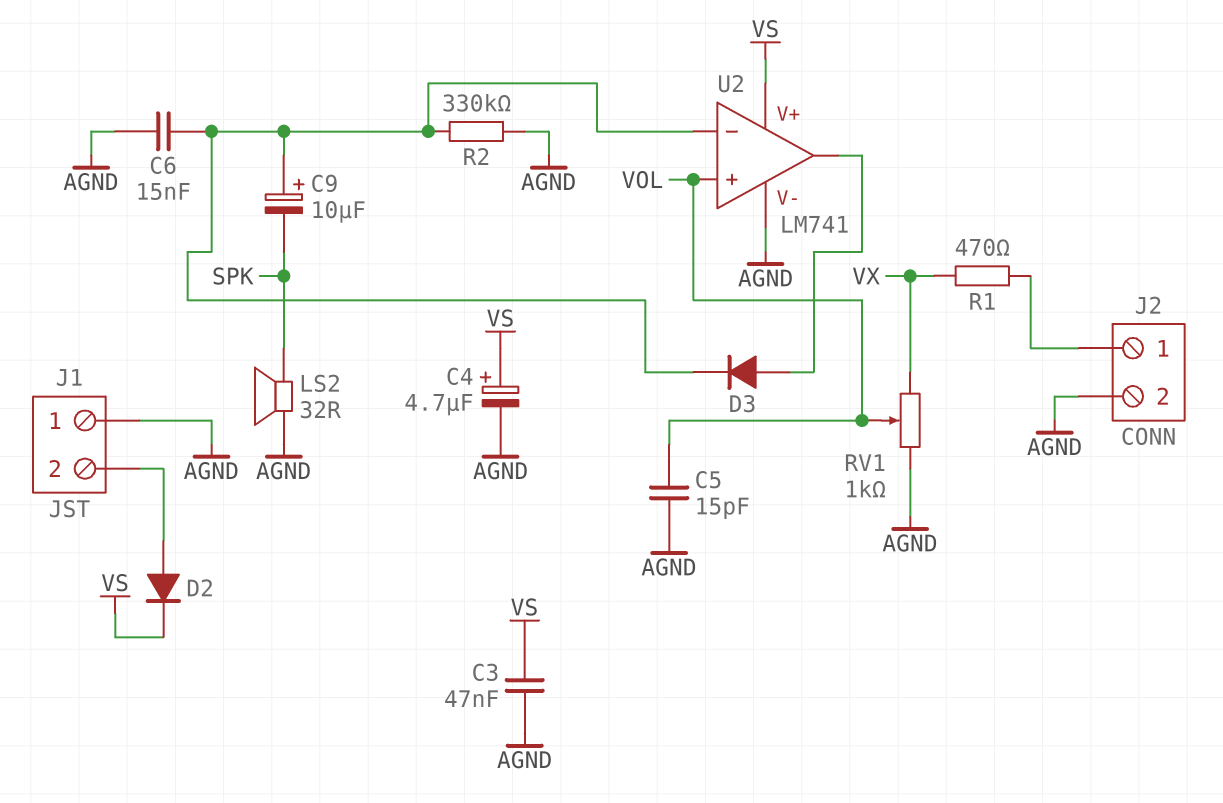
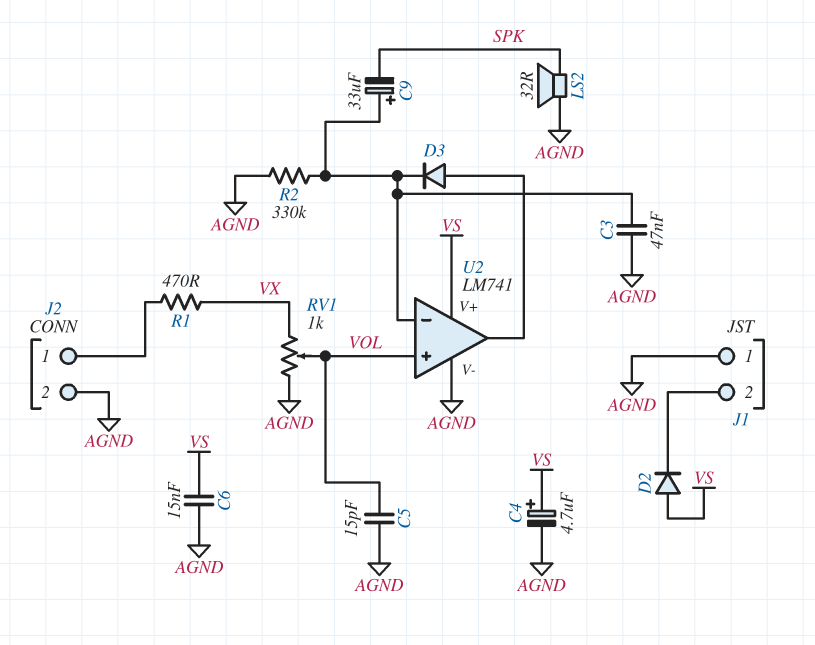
C3: 47nF (AGND, VS) -> 47nF (AGND, U2/in-)
C6: 15nF (AGND, U2/in-) -> 15nF (AGND, VS)
C9: 10uF (plus U2/in-, minus SPK) -> 33uF (plus U2/in-, minus SPK)
D2: diode (A J1/2, K VS) -> diode (A VS, K J1/2)

